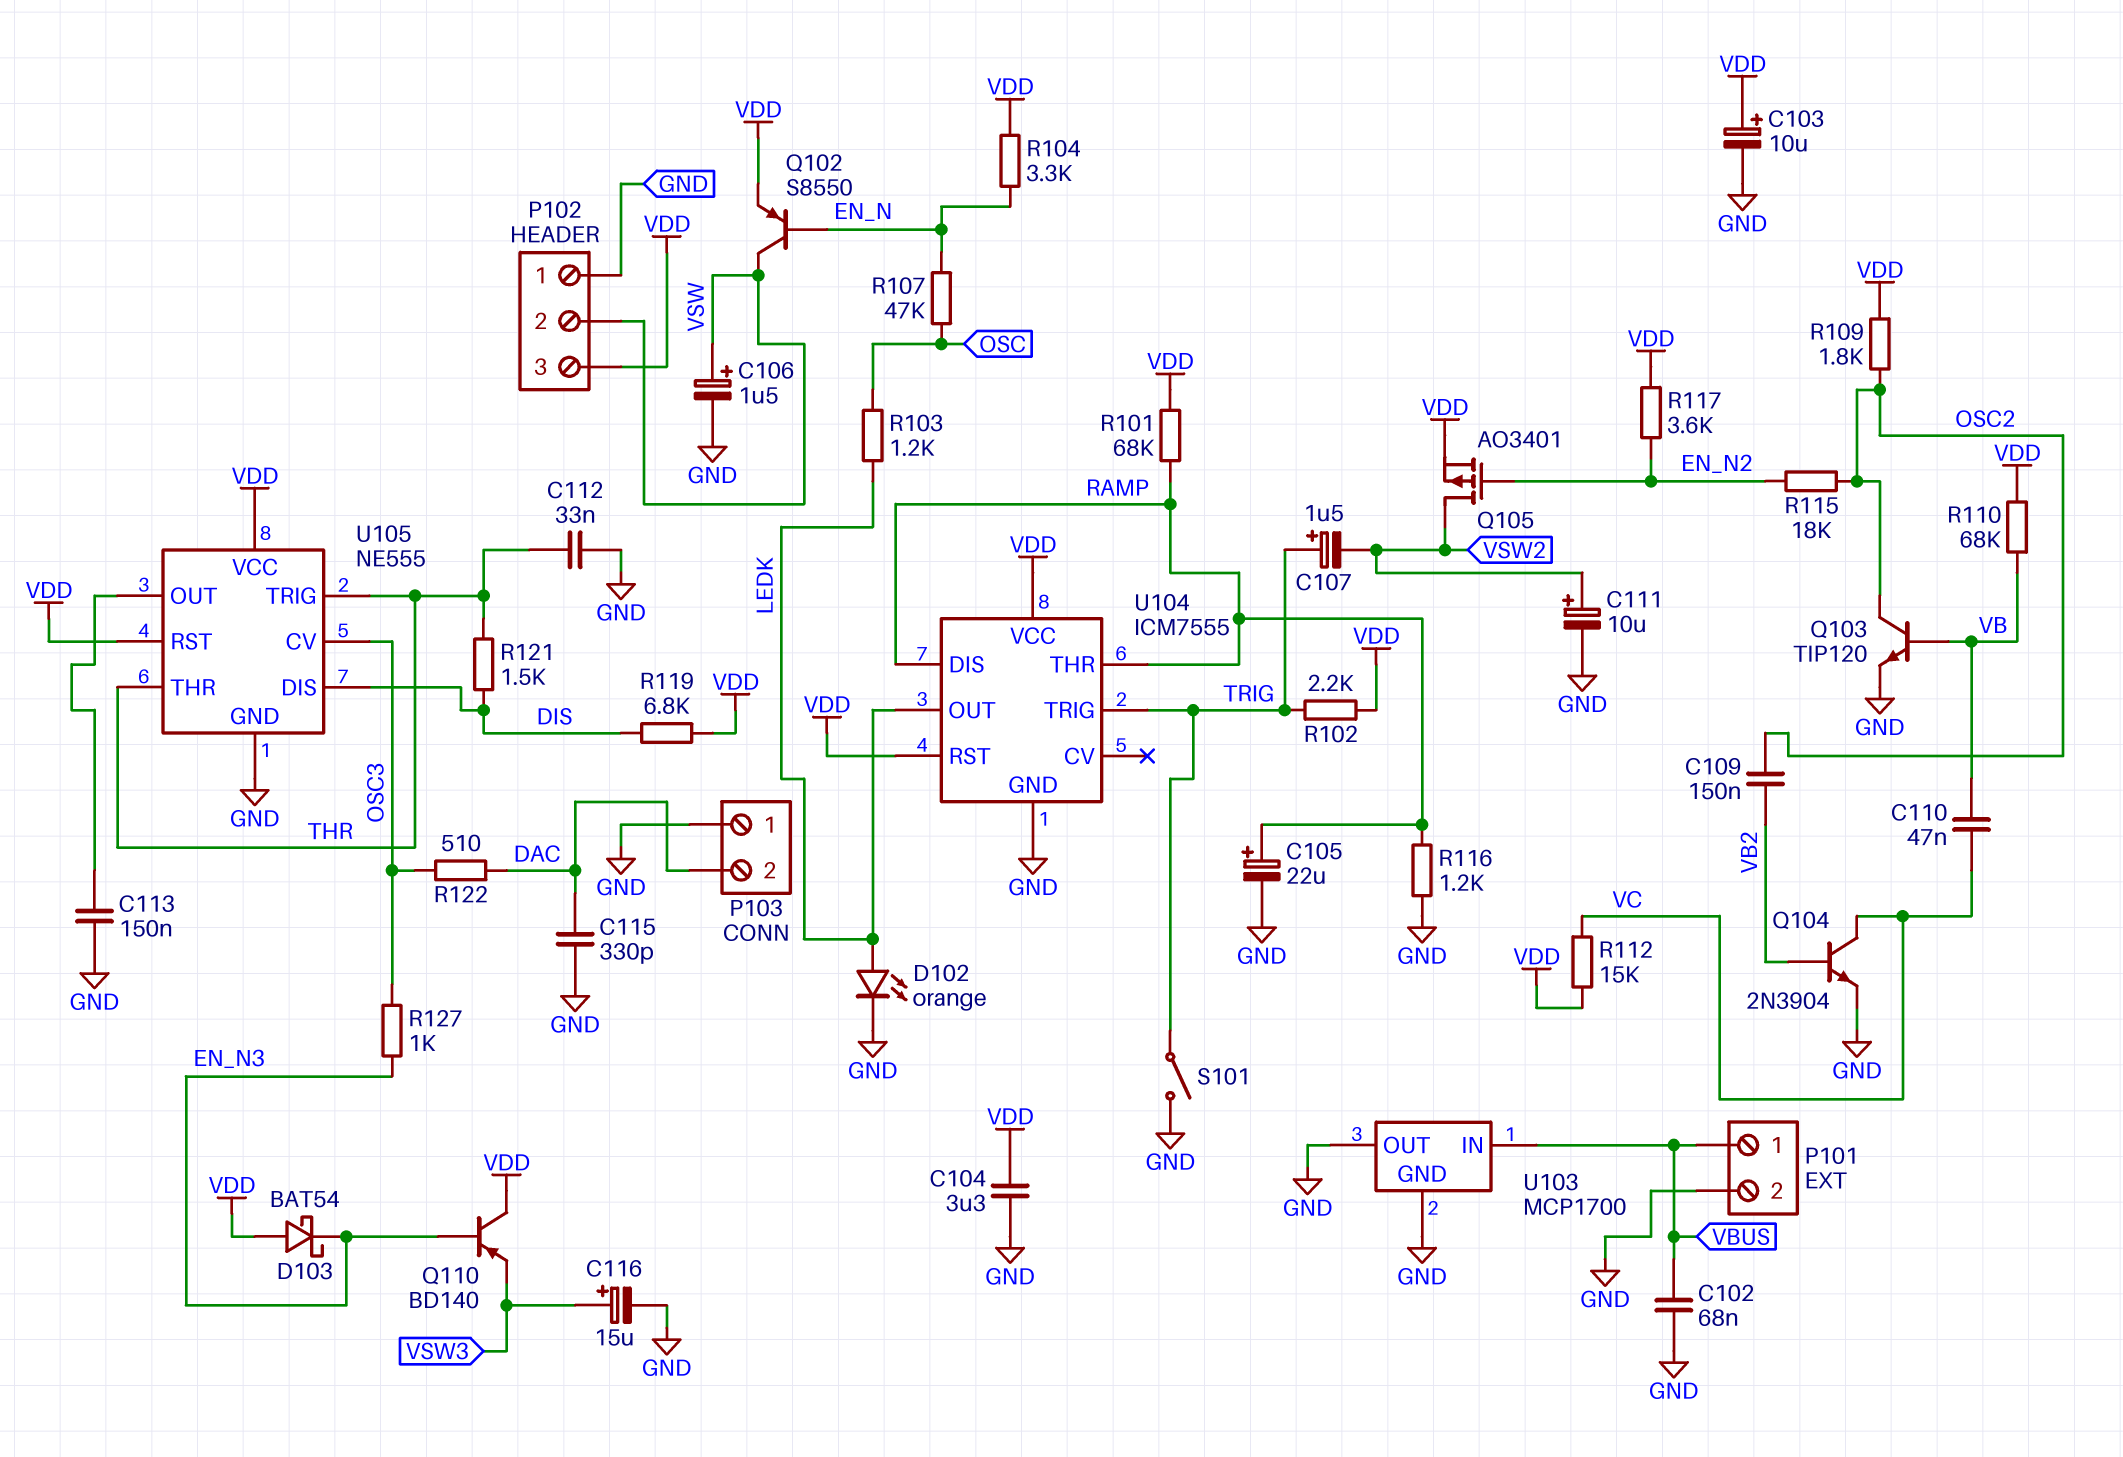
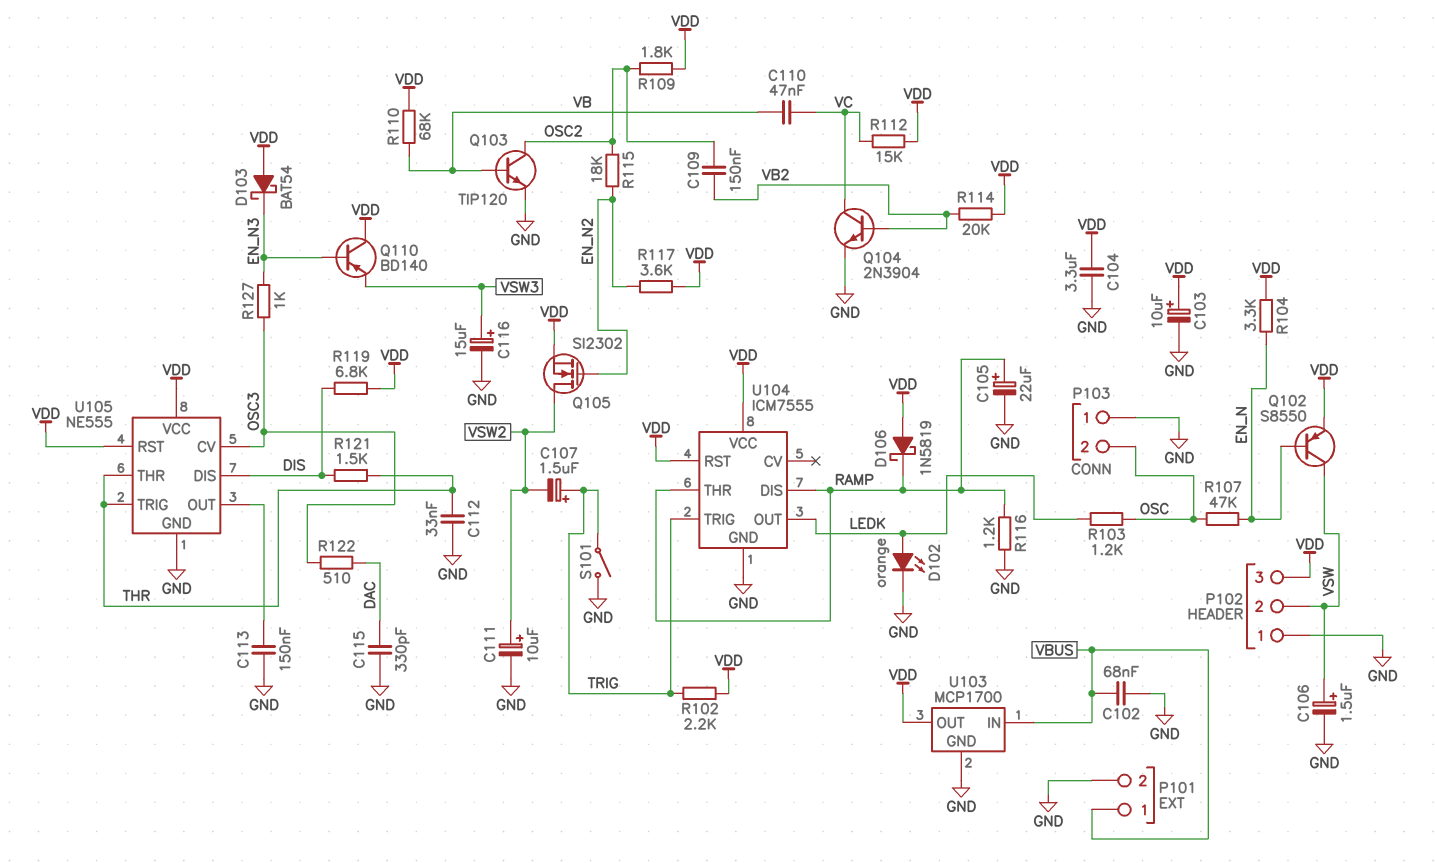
D106: none -> schottky 1N5819 (A VDD, K RAMP)
P103 pin 2: DAC -> OSC
Q105: PMOS AO3401 (G EN_N2, D VSW2, S VDD) -> NMOS SI2302 (G EN_N2, D VSW2, S VDD)
R101: 68k (RAMP, VDD) -> none
R114: none -> 20k (VB2, VDD)
U103 pin OUT: GND -> VDD

